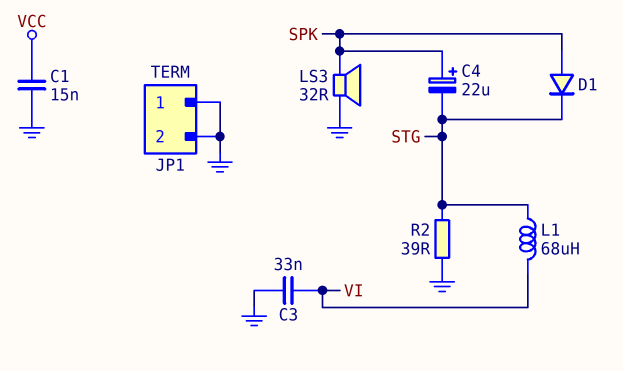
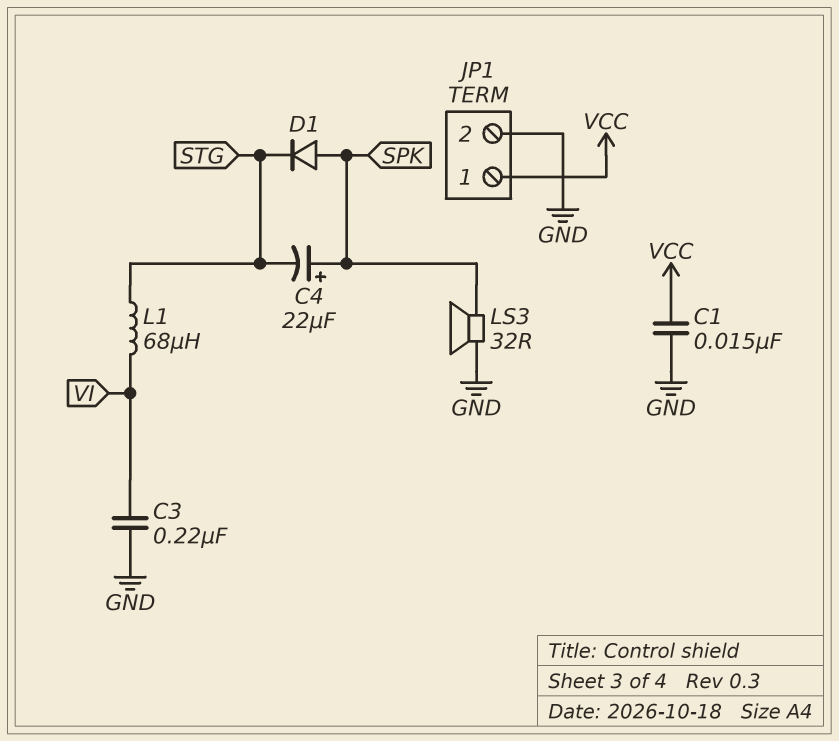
C3: 33nF (GND, VI) -> 220nF (GND, VI)
JP1 pin 1: GND -> VCC
R2: 39 (GND, STG) -> none

